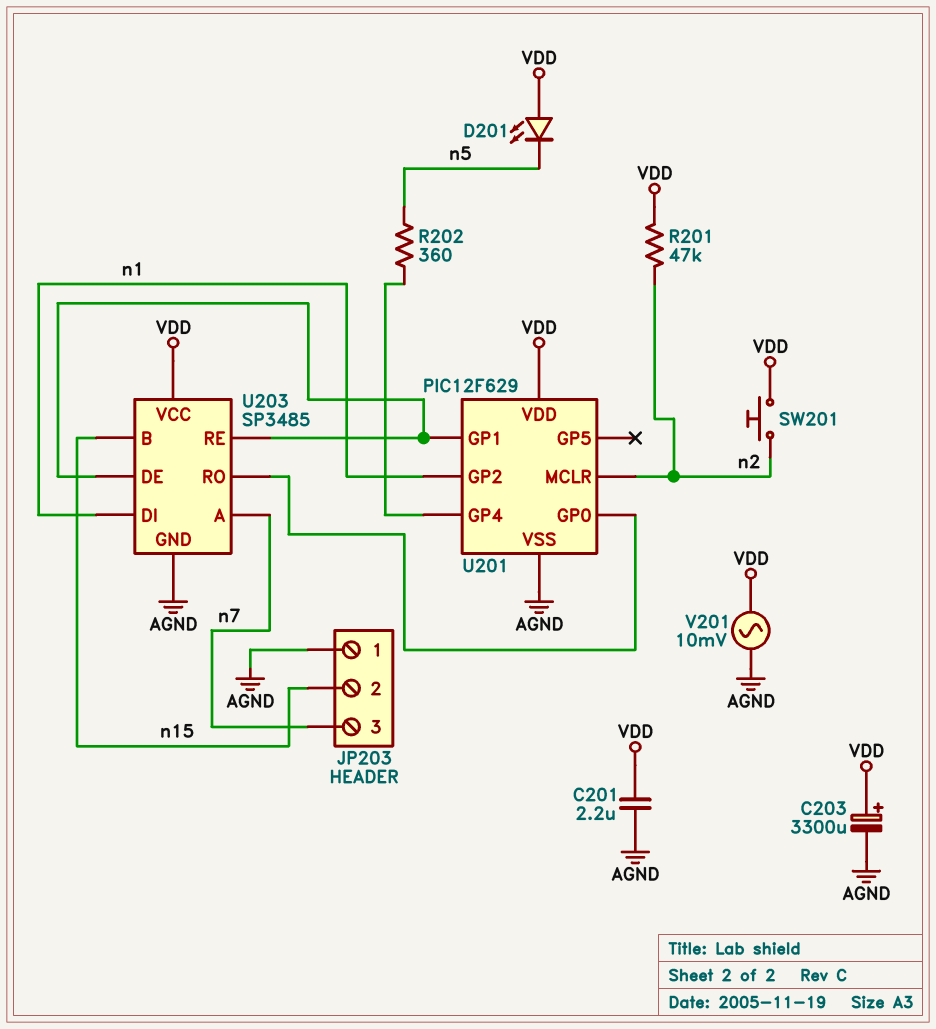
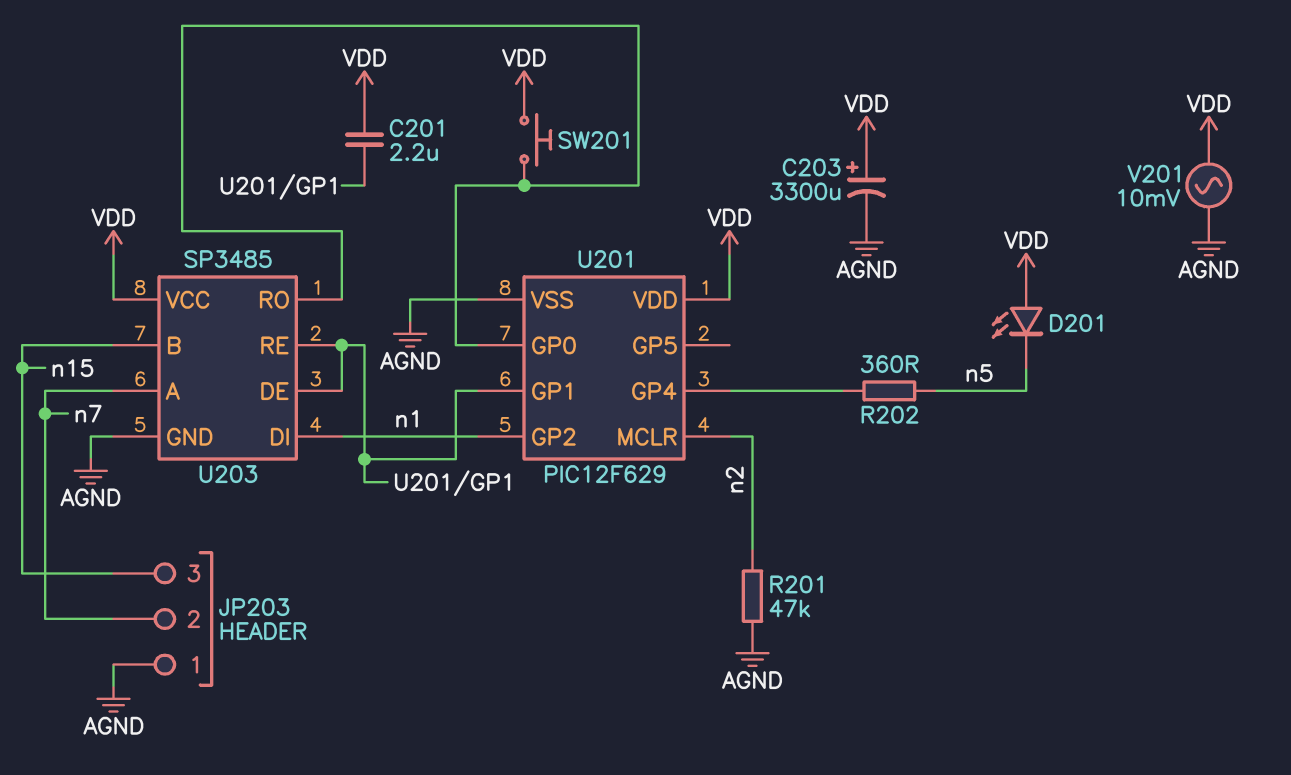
C201: 2.2uF (AGND, VDD) -> 2.2uF (U201/GP1, VDD)
JP203 pin 2: n15 -> n7
JP203 pin 3: n7 -> n15
R201: 47k (VDD, n2) -> 47k (AGND, n2)
SW201: button (VDD, n2) -> button (U201/GP0, VDD)

